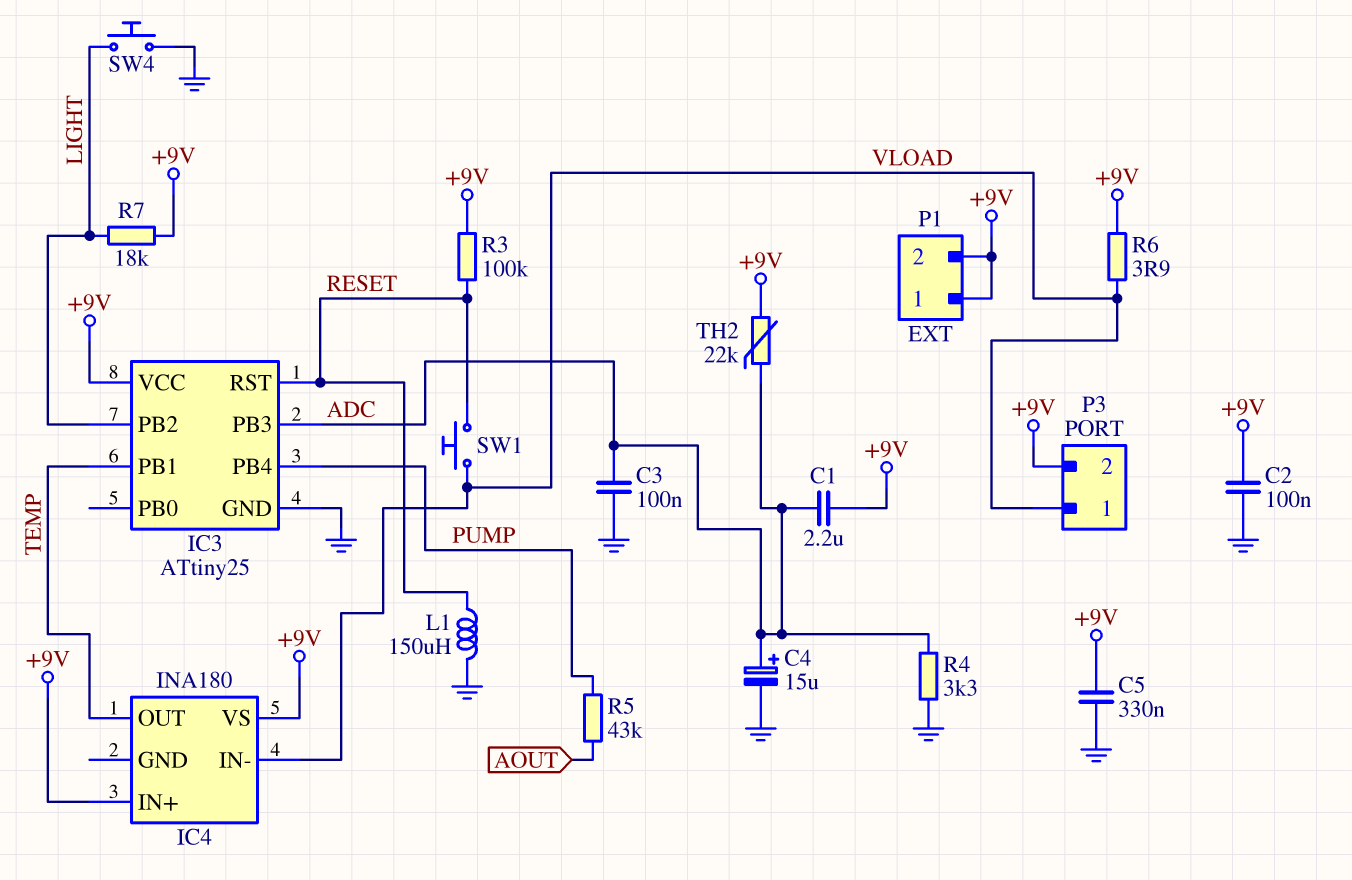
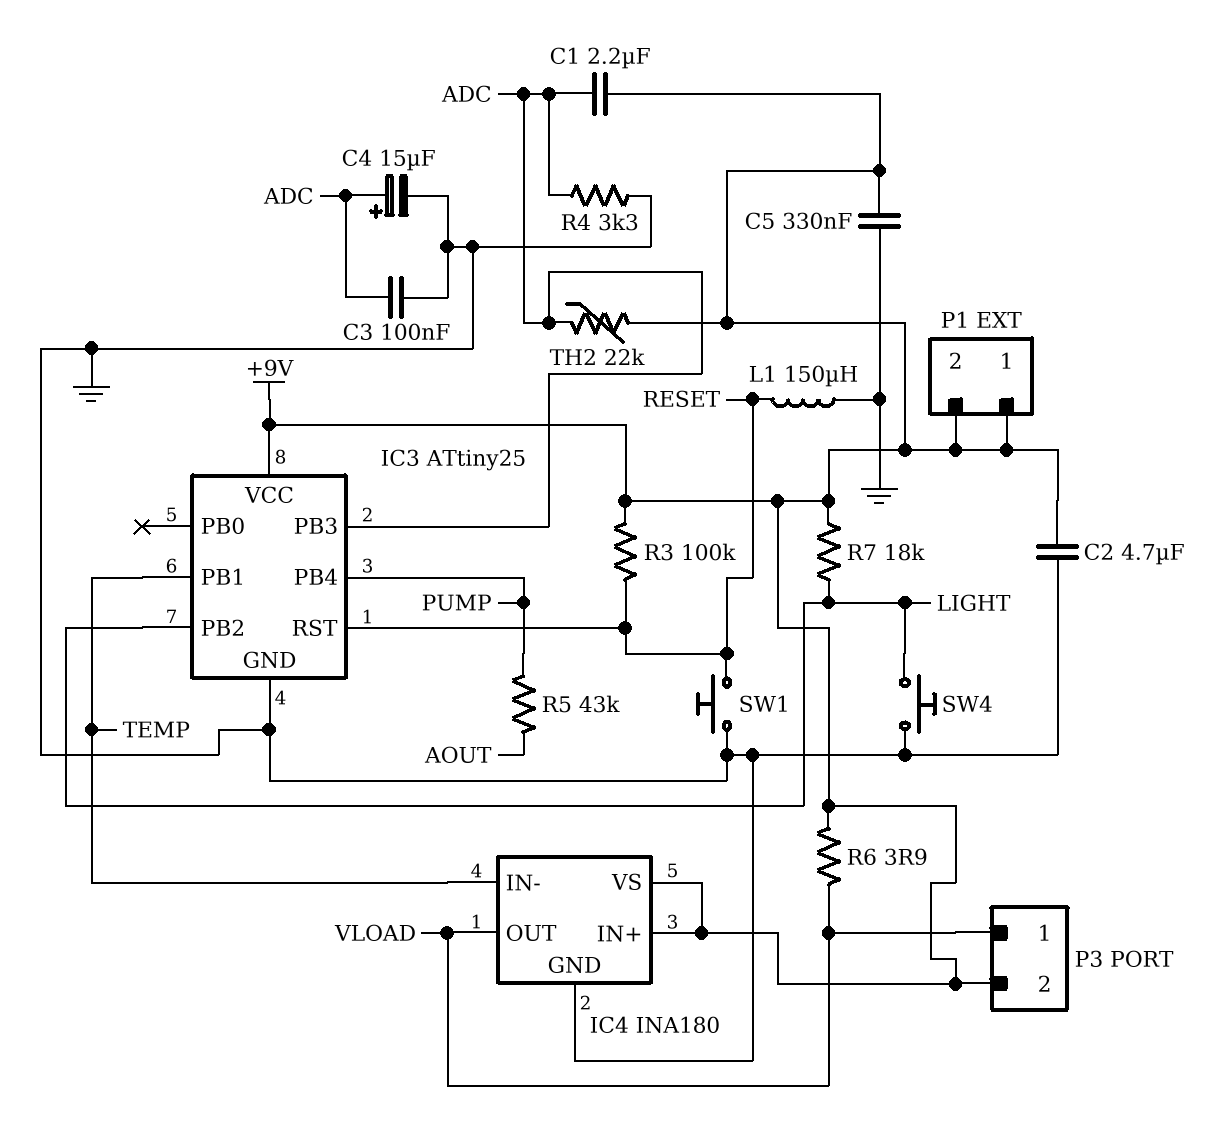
C2: 100nF (+9V, GND) -> 4.7uF (+9V, GND)
IC4 pin GND: none -> GND
IC4 pin IN-: VLOAD -> TEMP
IC4 pin OUT: TEMP -> VLOAD
SW1: button (RESET, VLOAD) -> button (GND, RESET)

